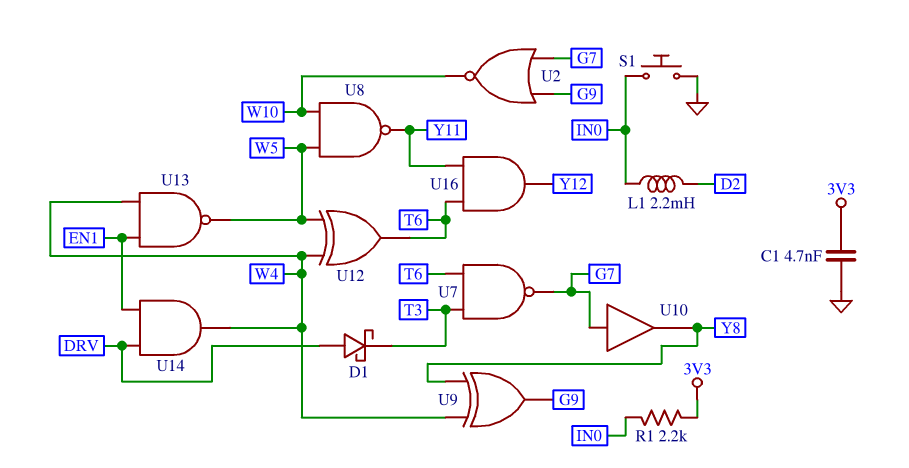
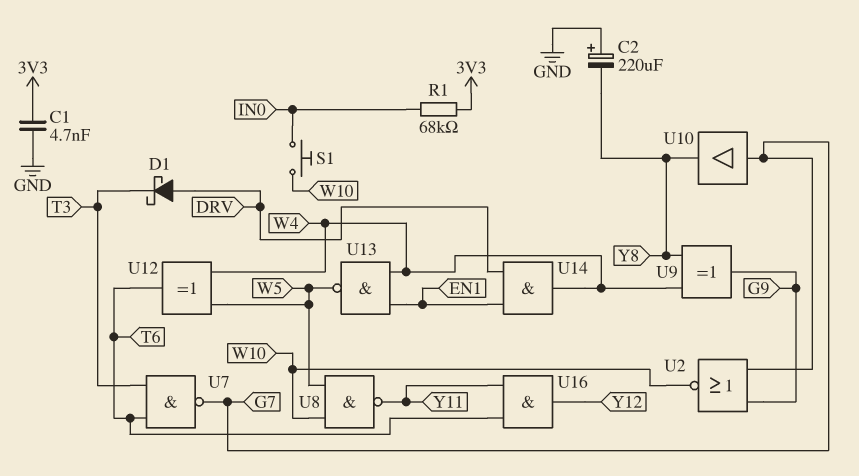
C2: none -> 220uF (plus GND, minus Y8)
L1: 2.2mH (D2, IN0) -> none
R1: 2.2k (3V3, IN0) -> 68k (3V3, IN0)
S1: button (GND, IN0) -> button (IN0, W10)

